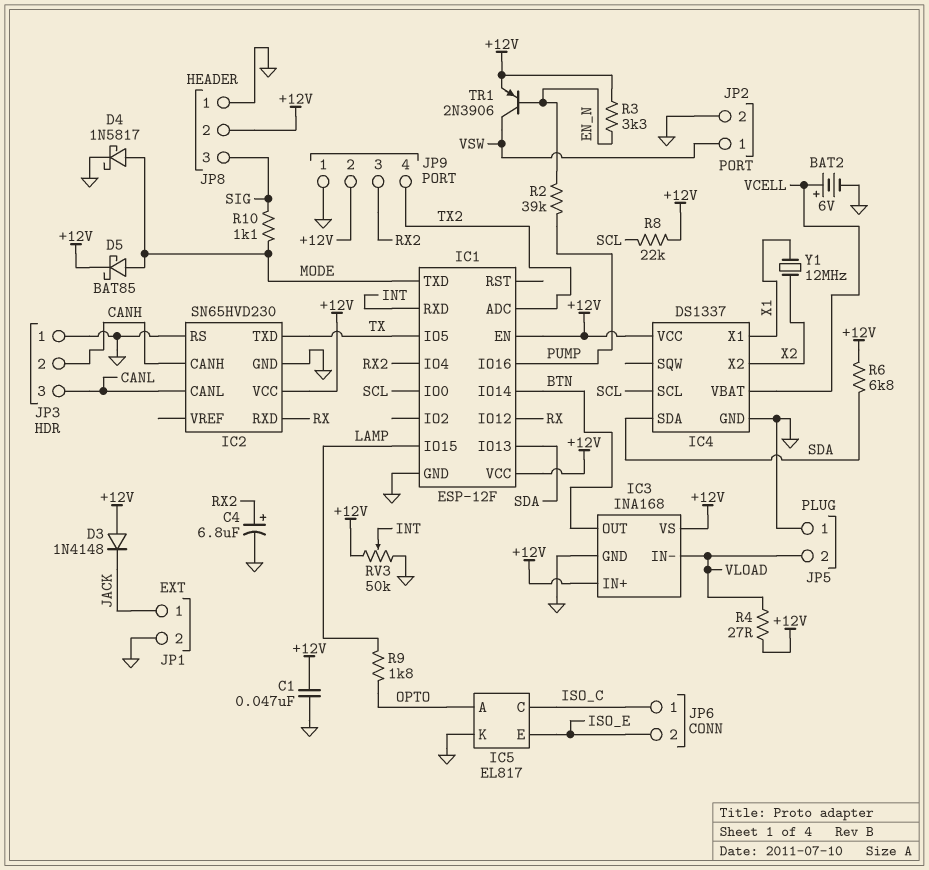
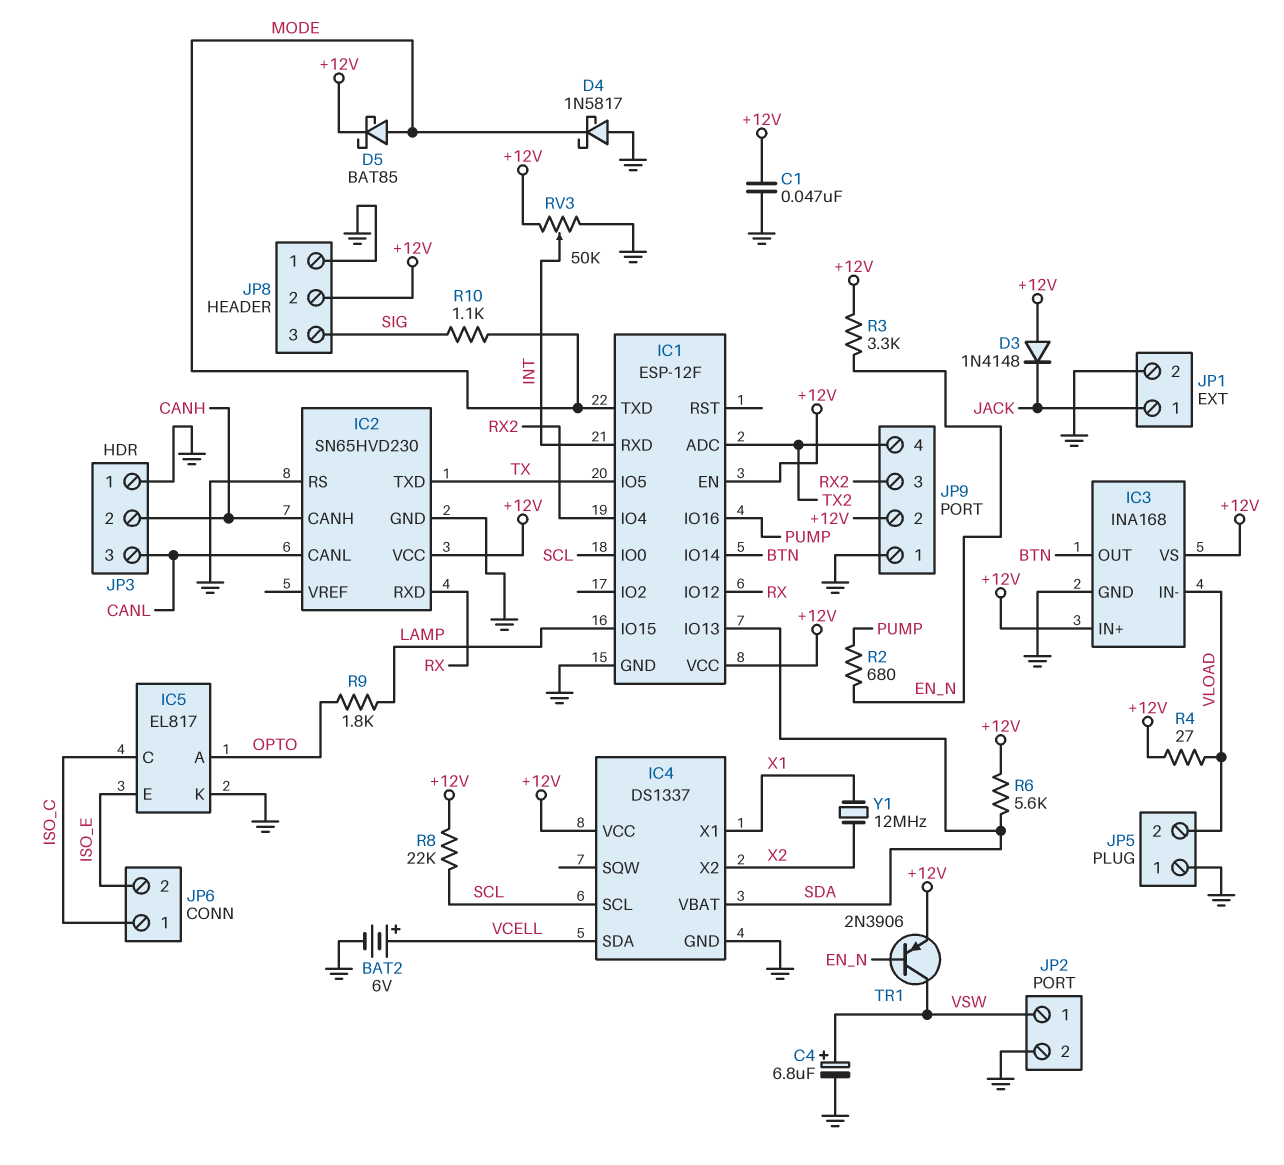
C4: 6.8uF (plus RX2, minus GND) -> 6.8uF (plus VSW, minus GND)
D4: schottky 1N5817 (A MODE, K GND) -> schottky 1N5817 (A GND, K MODE)
IC4 pin SDA: SDA -> VCELL
IC4 pin VBAT: VCELL -> SDA
R2: 39k (EN_N, PUMP) -> 680 (EN_N, PUMP)
R6: 6.8k (+12V, SDA) -> 5.6k (+12V, SDA)

